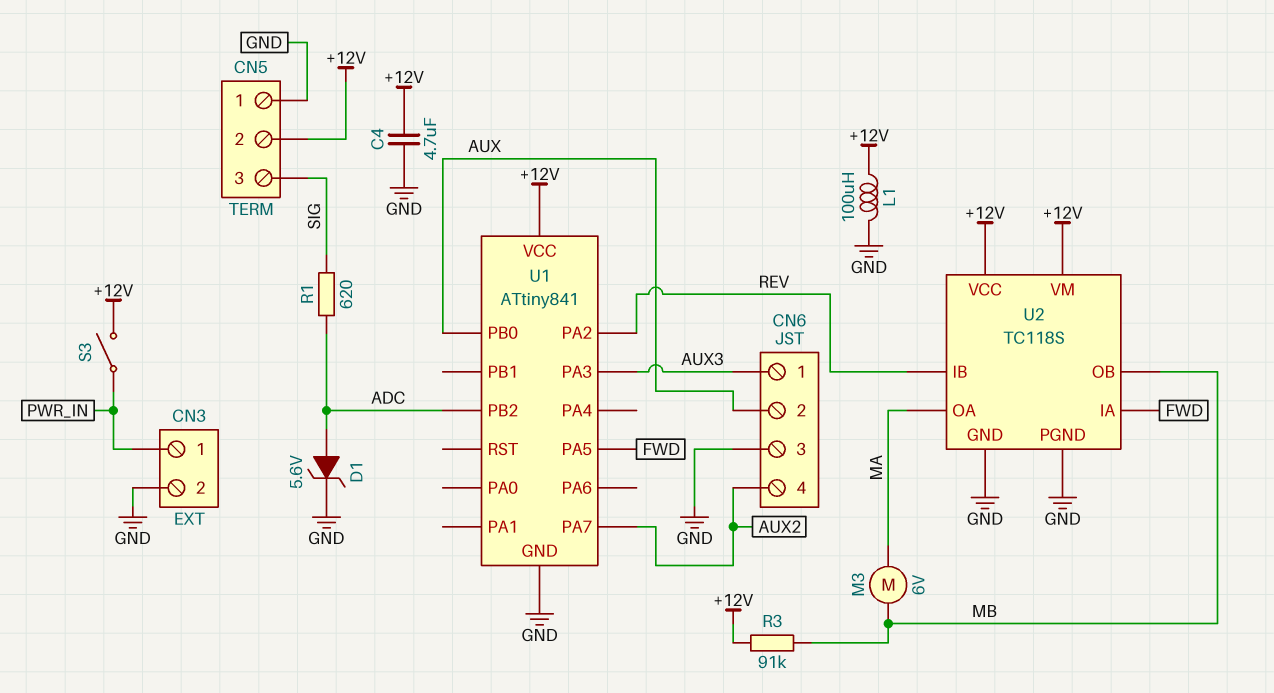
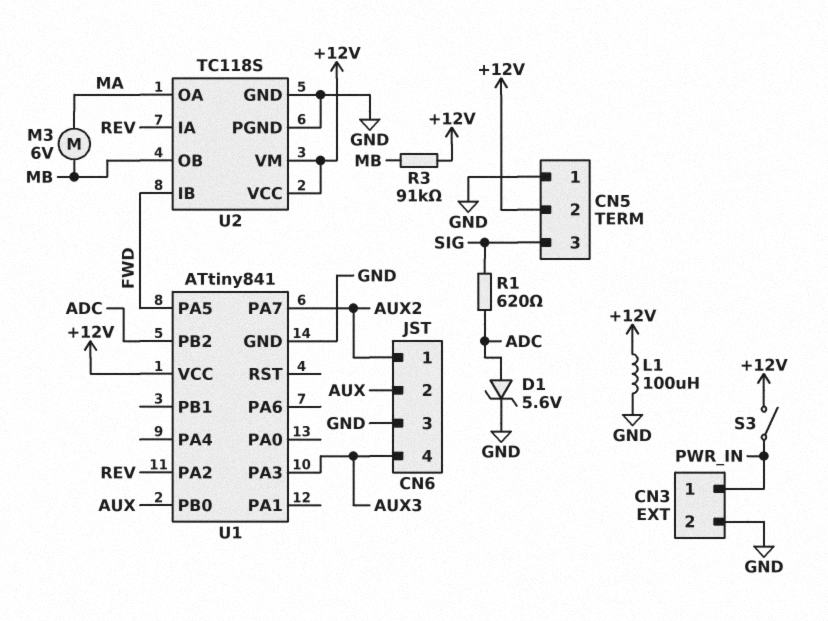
C4: 4.7uF (+12V, GND) -> none
CN6 pin 1: AUX3 -> AUX2
CN6 pin 4: AUX2 -> AUX3
U2 pin IA: FWD -> REV
U2 pin IB: REV -> FWD

